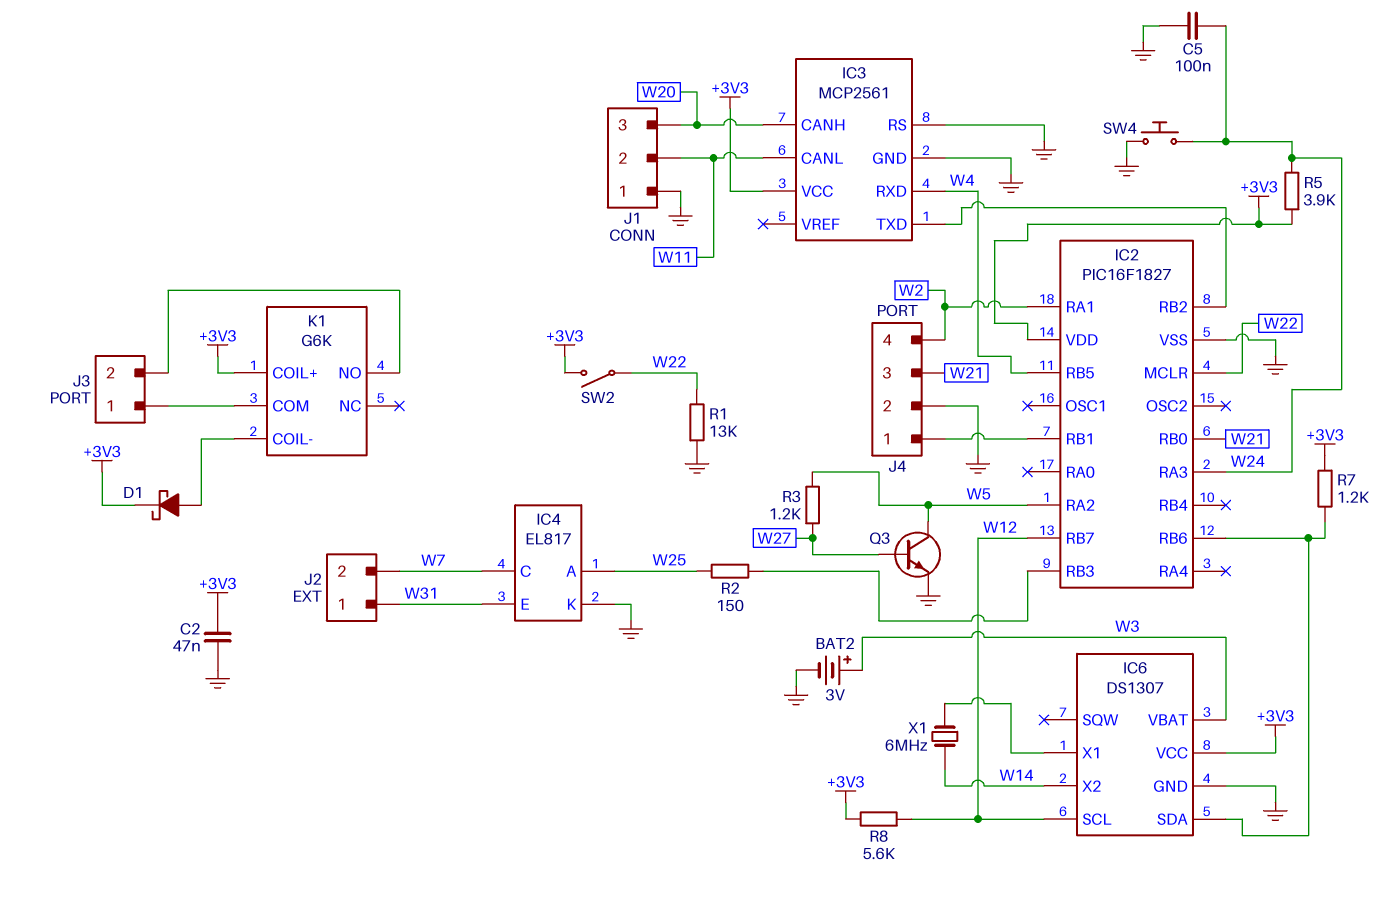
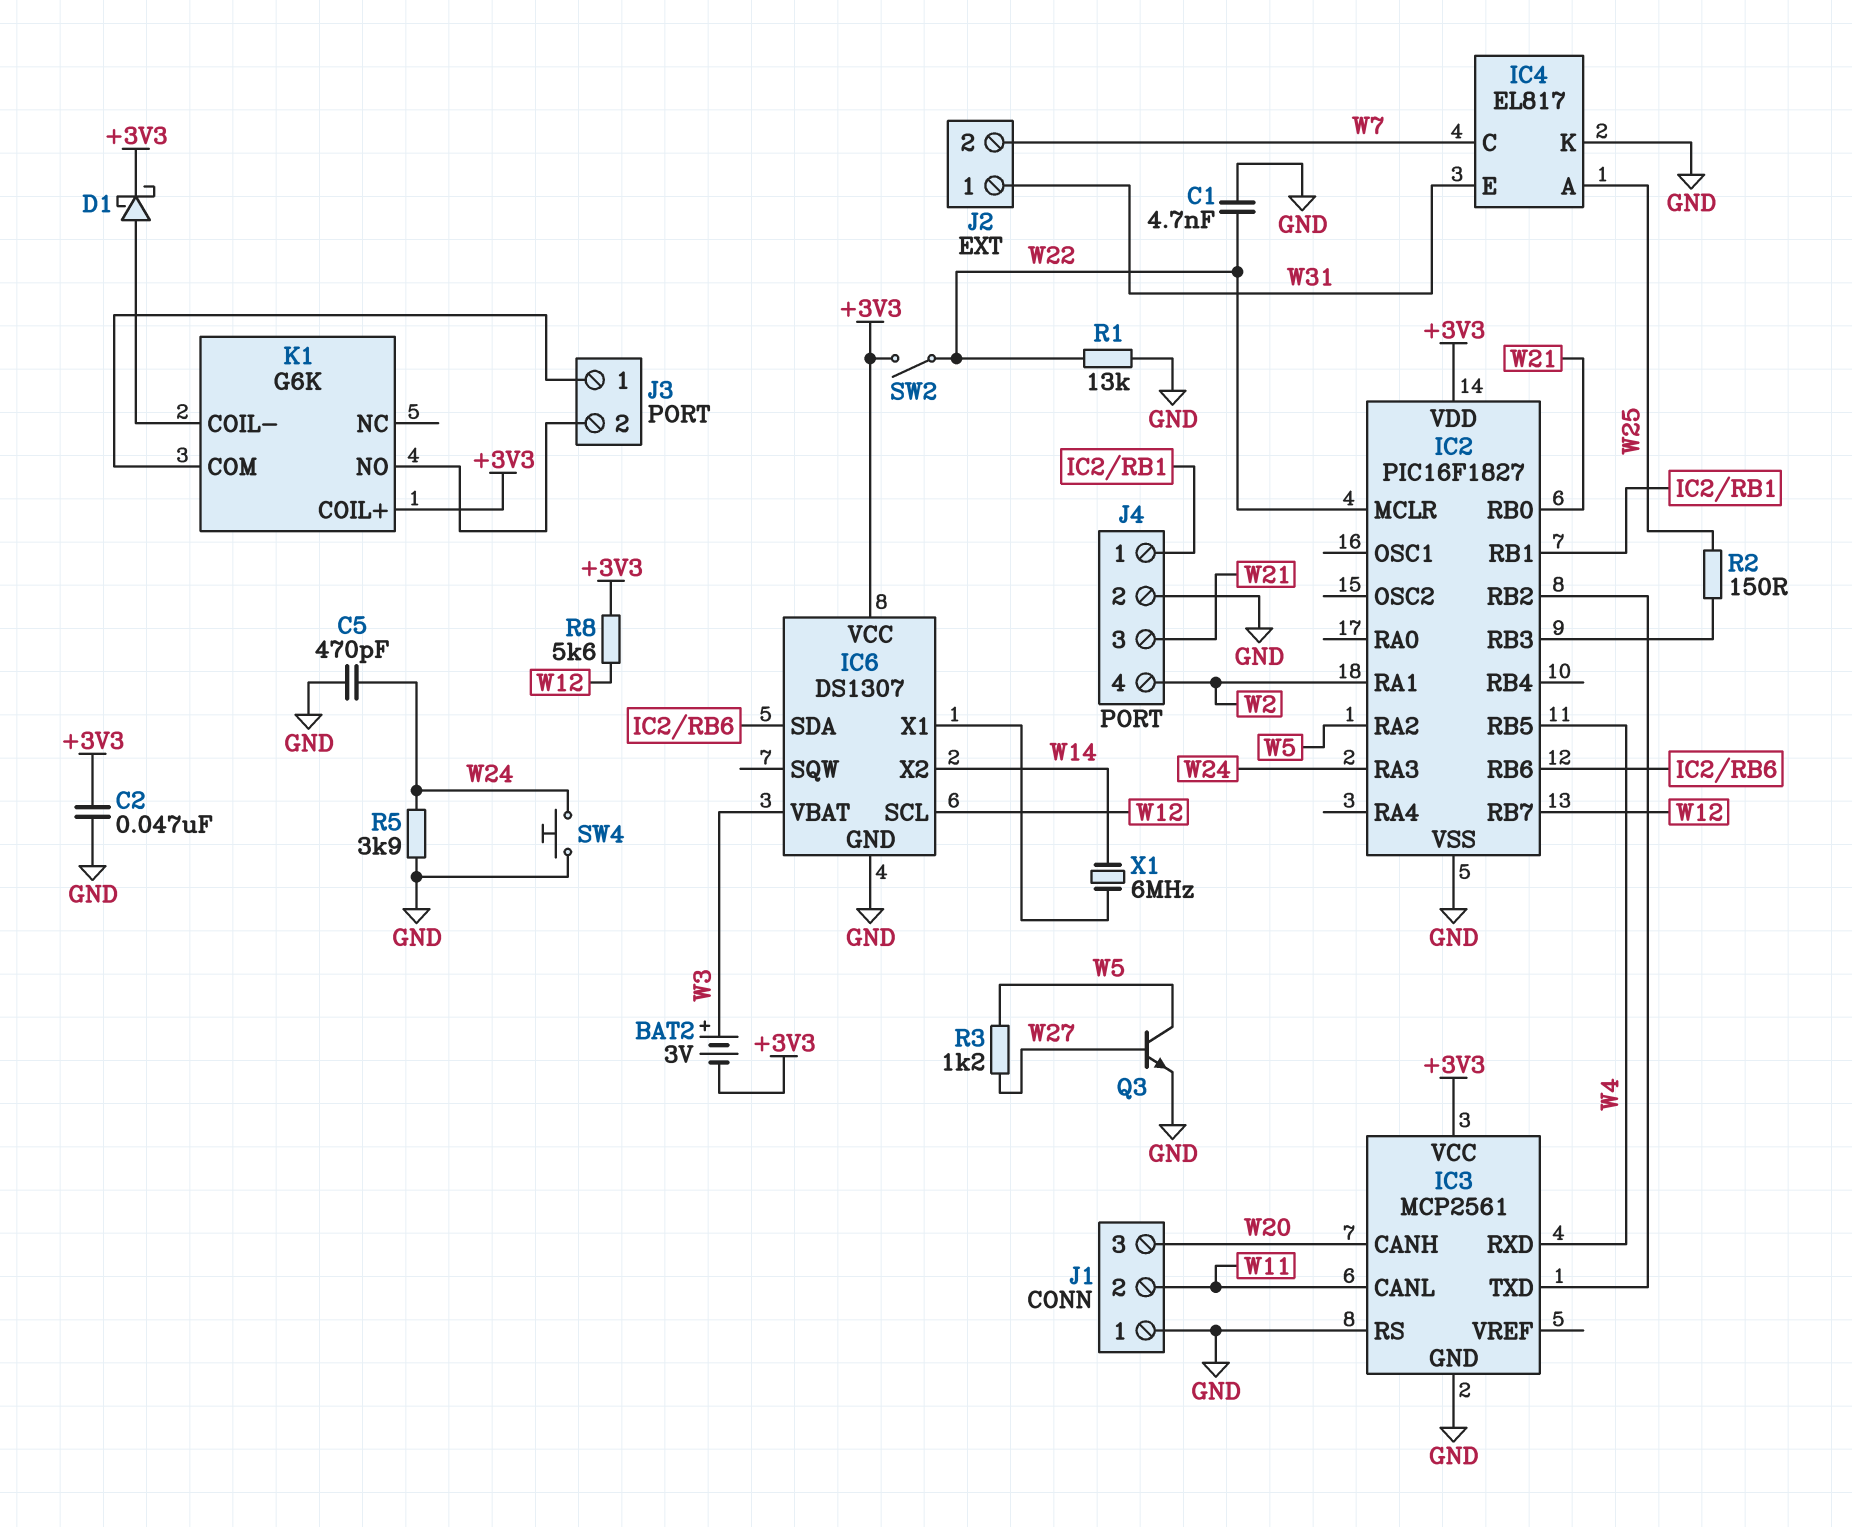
BAT2: 3V (plus W3, minus GND) -> 3V (plus W3, minus +3V3)
C1: none -> 4.7nF (GND, W22)
C5: 100nF (GND, W24) -> 470pF (GND, W24)
R5: 3.9k (+3V3, W24) -> 3.9k (GND, W24)
R7: 1.2k (+3V3, IC2/RB6) -> none

